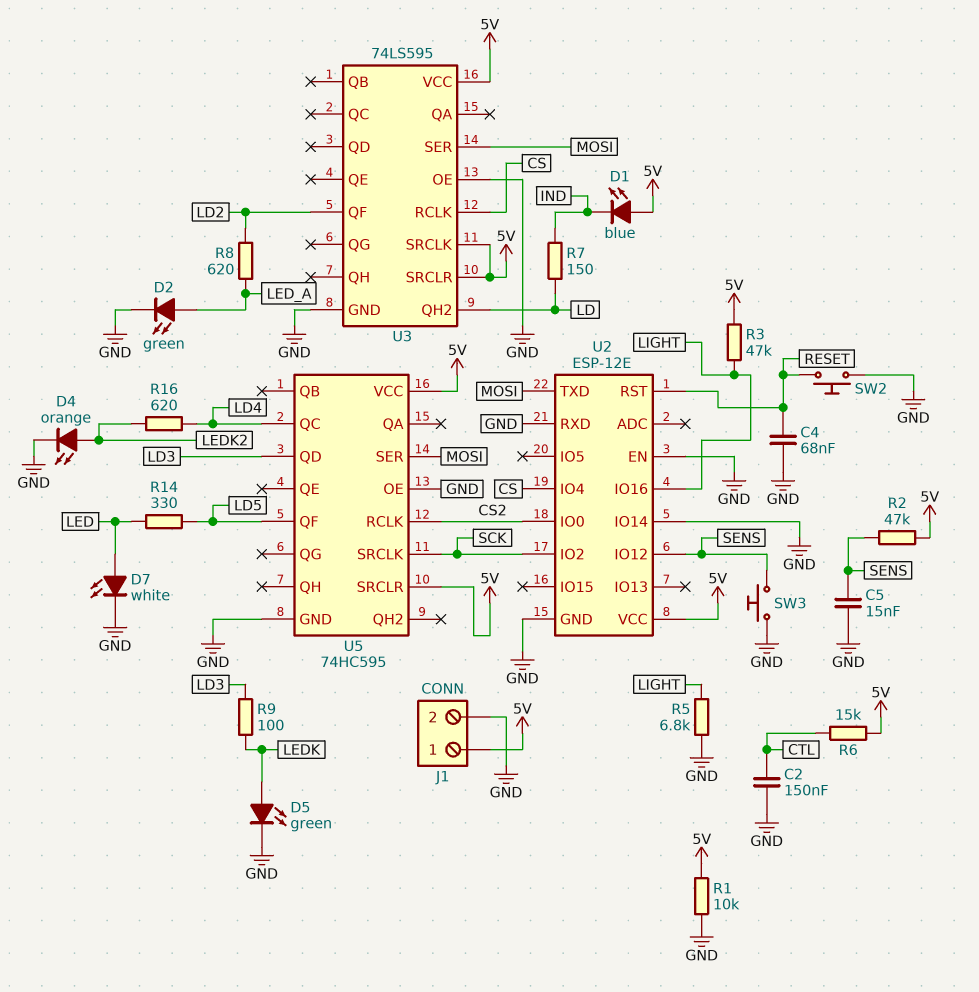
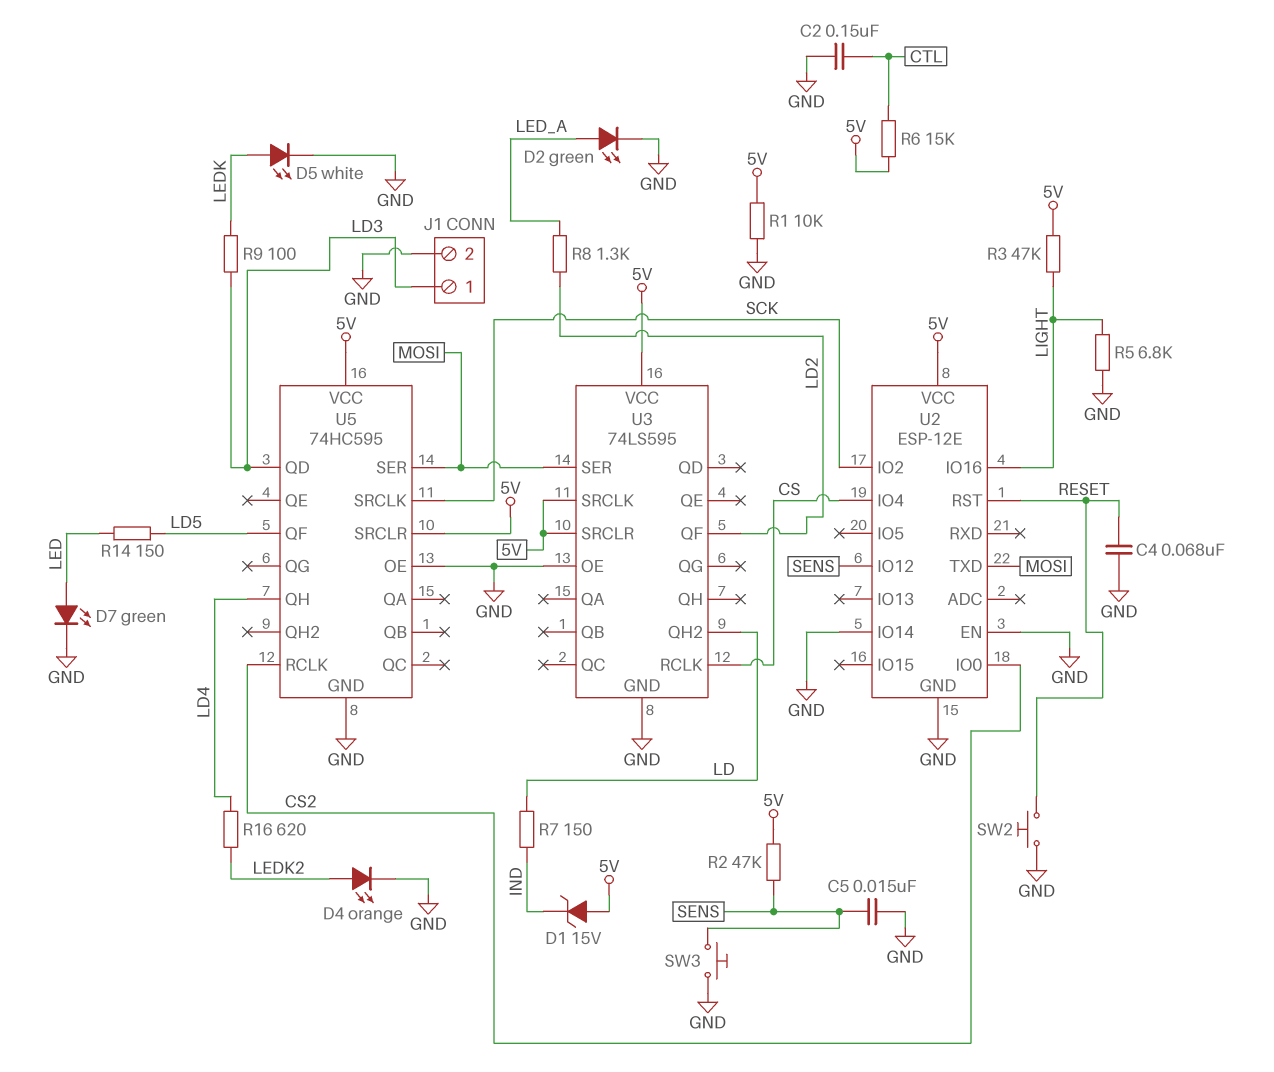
D1: LED blue (A 5V, K IND) -> zener 15V (A 5V, K IND)
D5: LED green (A LEDK, K GND) -> LED white (A LEDK, K GND)
D7: LED white (A LED, K GND) -> LED green (A LED, K GND)
J1 pin 1: 5V -> LD3
R8: 620 (LD2, LED_A) -> 1.3k (LD2, LED_A)
R14: 330 (LD5, LED) -> 150 (LD5, LED)
U2 pin RXD: GND -> none
U5 pin QC: LD4 -> none
U5 pin QH: none -> LD4

